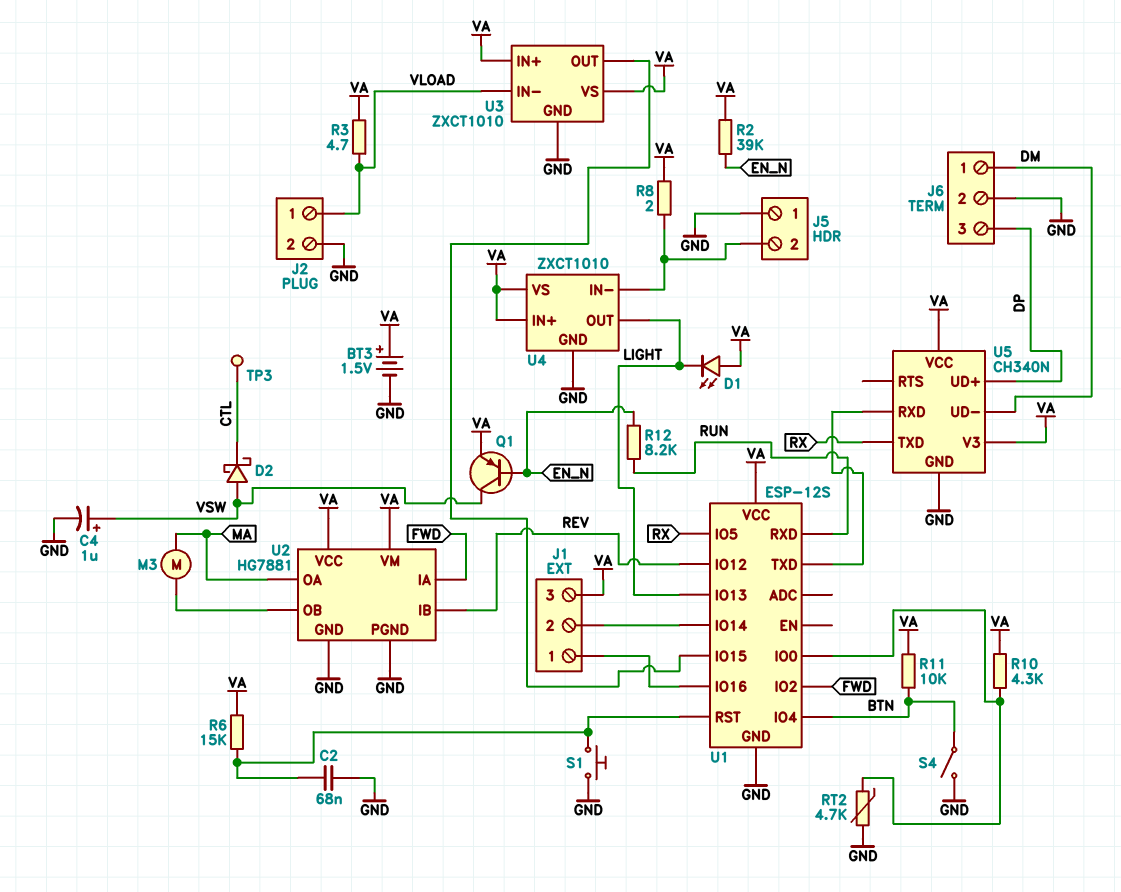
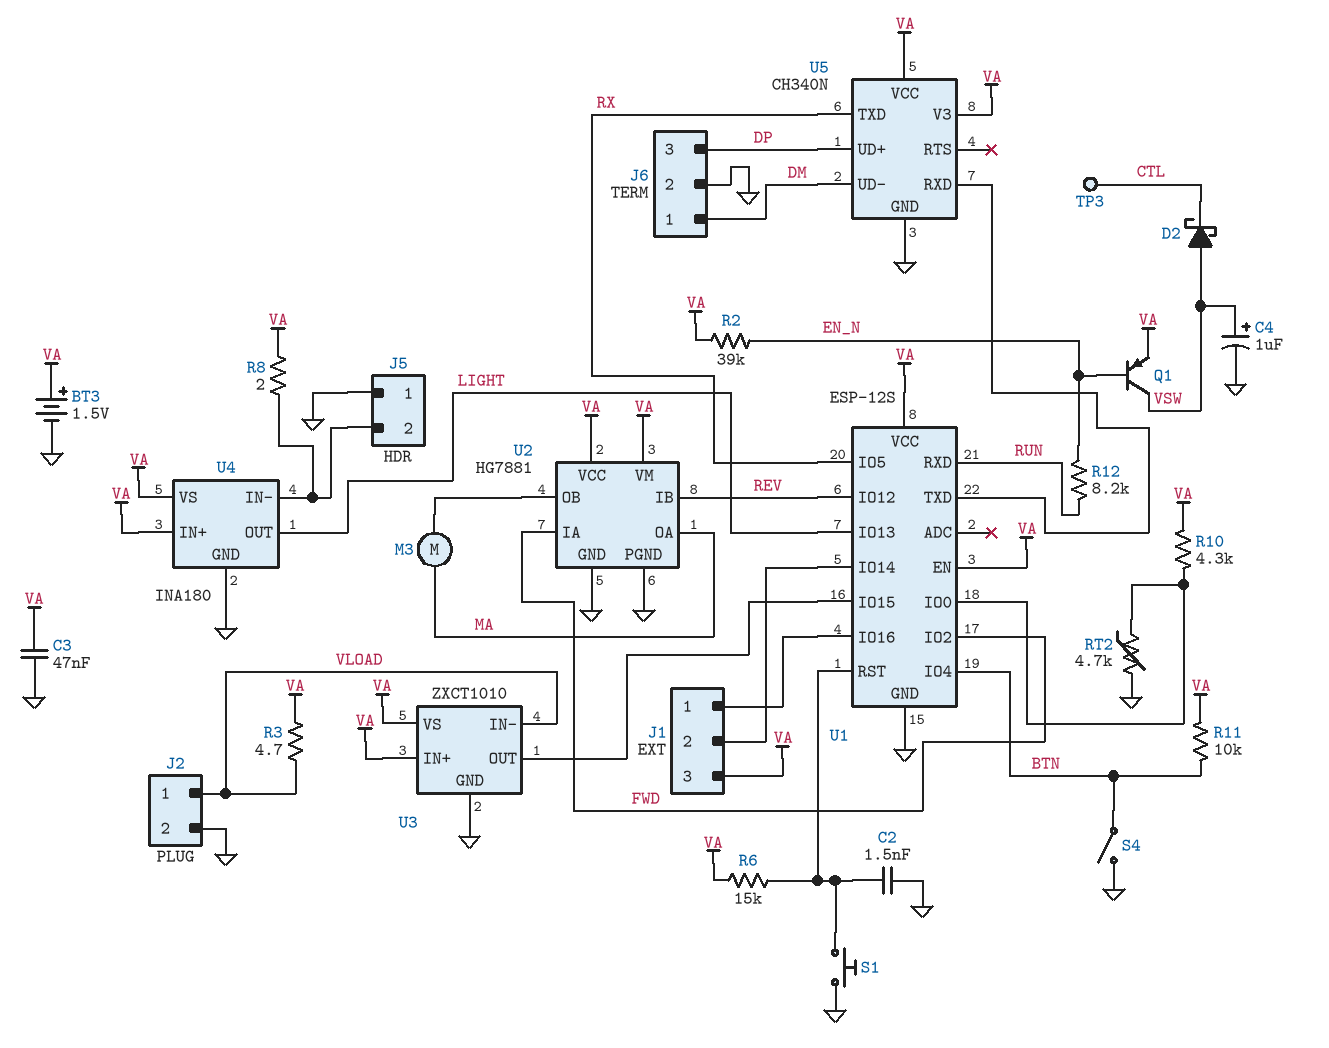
C2: 68nF (GND, U1/RST) -> 1.5nF (GND, U1/RST)
C3: none -> 47nF (GND, VA)
D1: LED (A VA, K LIGHT) -> none
U1 pin EN: none -> VA
U4: ZXCT1010 -> INA180

